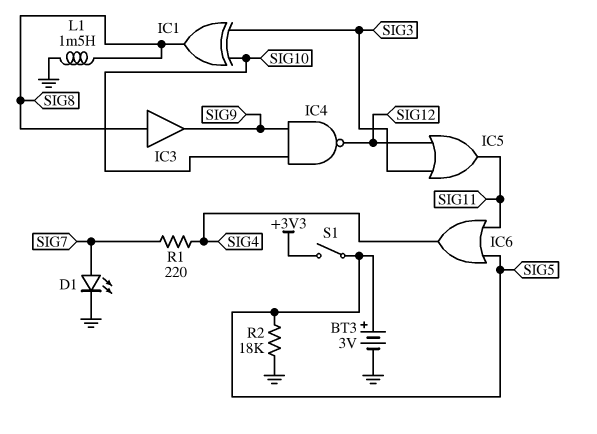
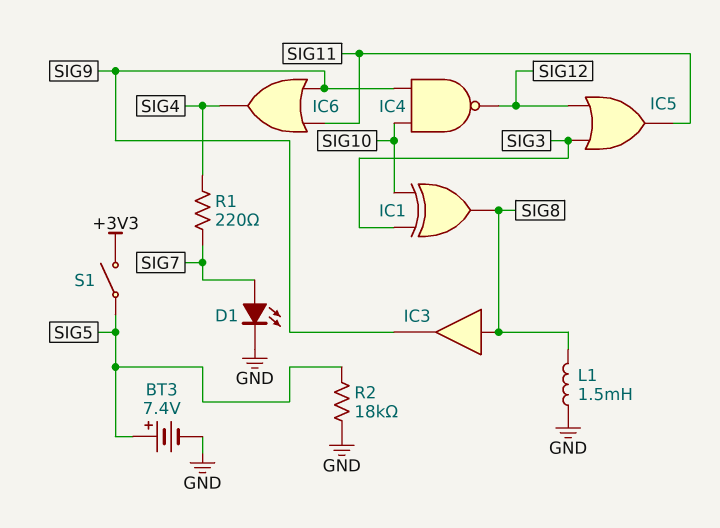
BT3: 3V (plus SIG5, minus GND) -> 7.4V (plus SIG5, minus GND)
IC6: OR (in SIG5, in SIG11, out SIG4) -> OR (in SIG9, in SIG11, out SIG4)

